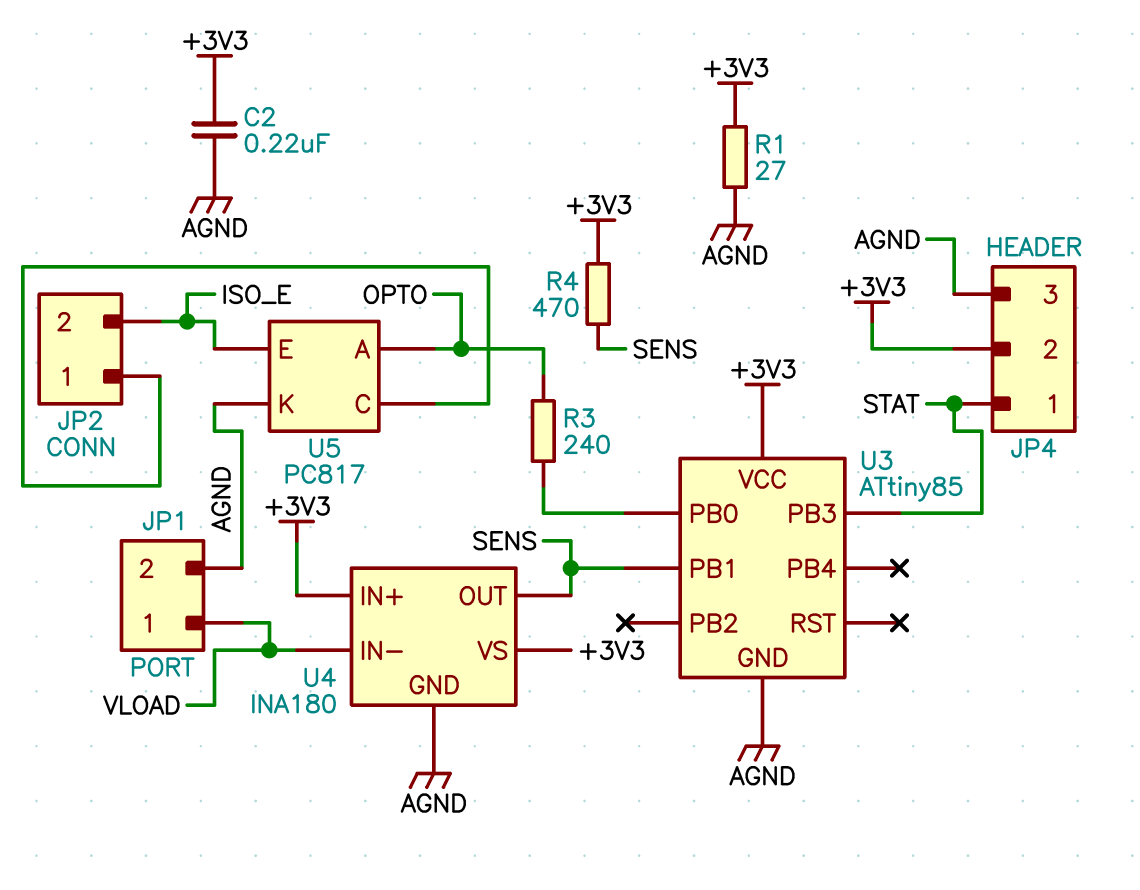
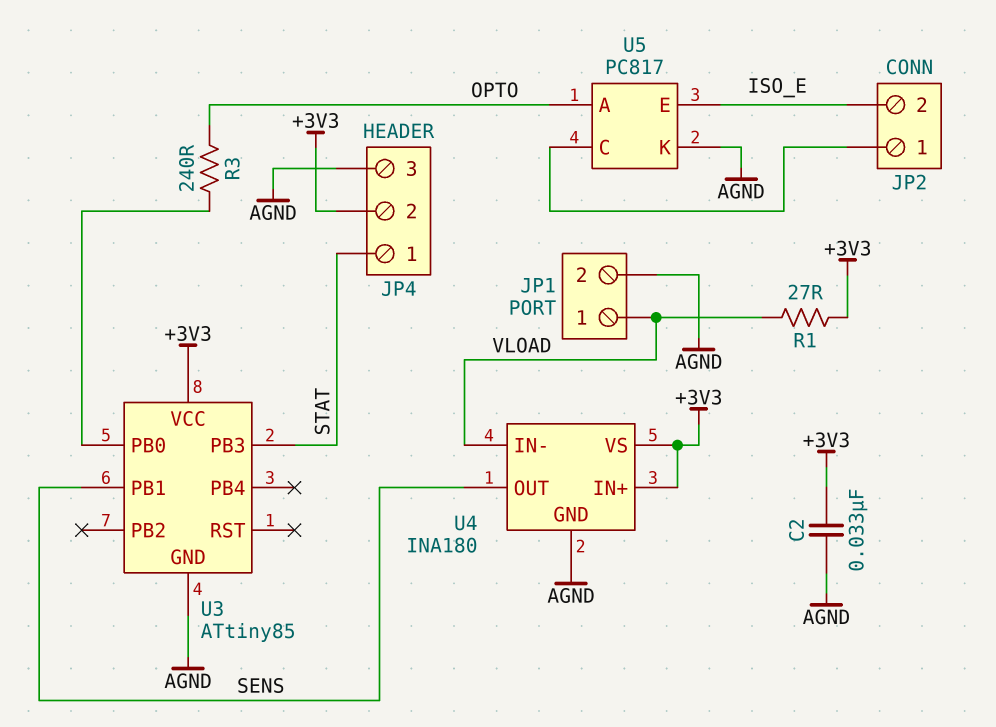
C2: 220nF (+3V3, AGND) -> 33nF (+3V3, AGND)
R1: 27 (+3V3, AGND) -> 27 (+3V3, VLOAD)
R4: 470 (+3V3, SENS) -> none

